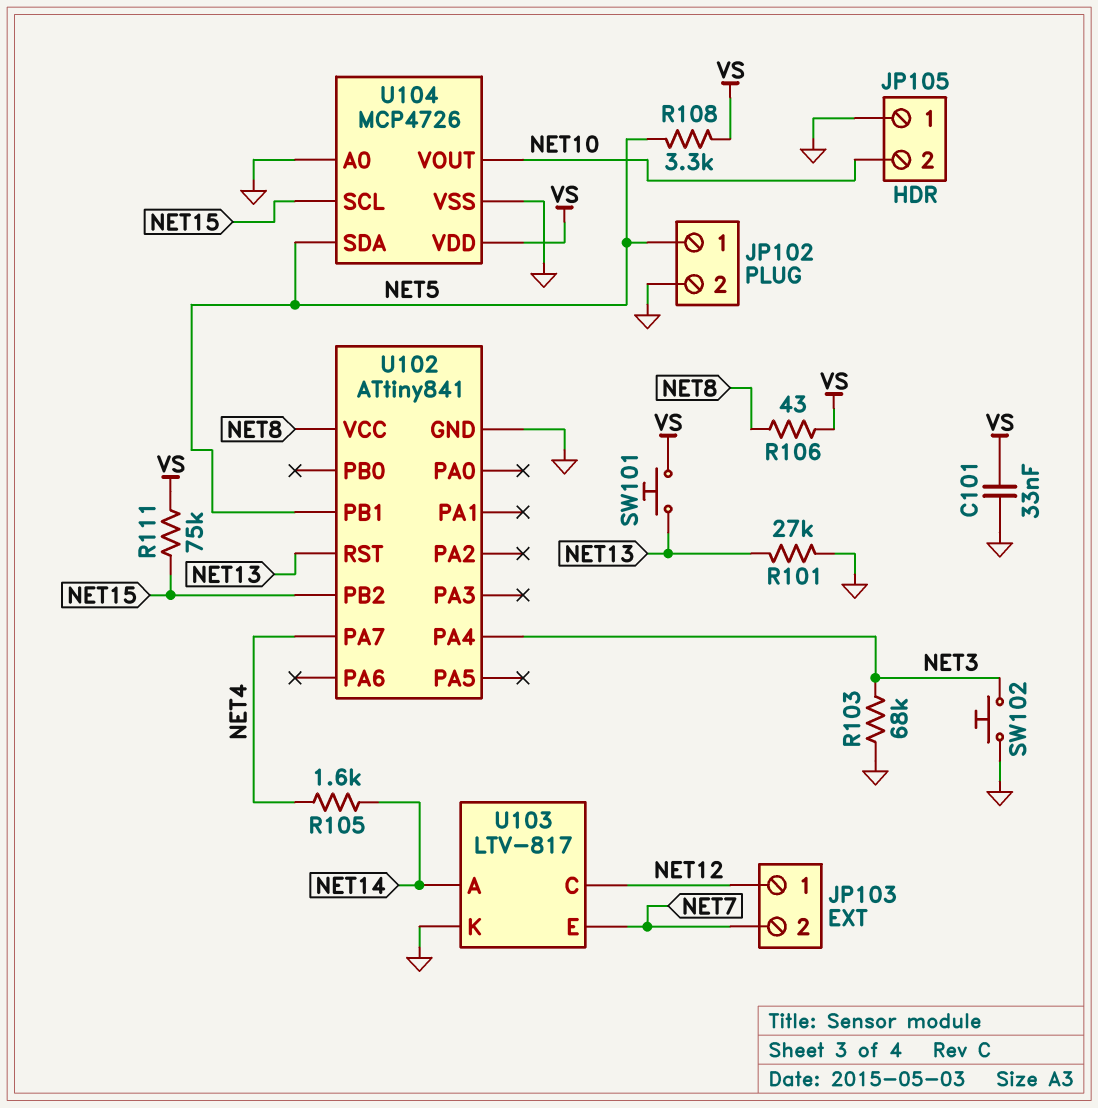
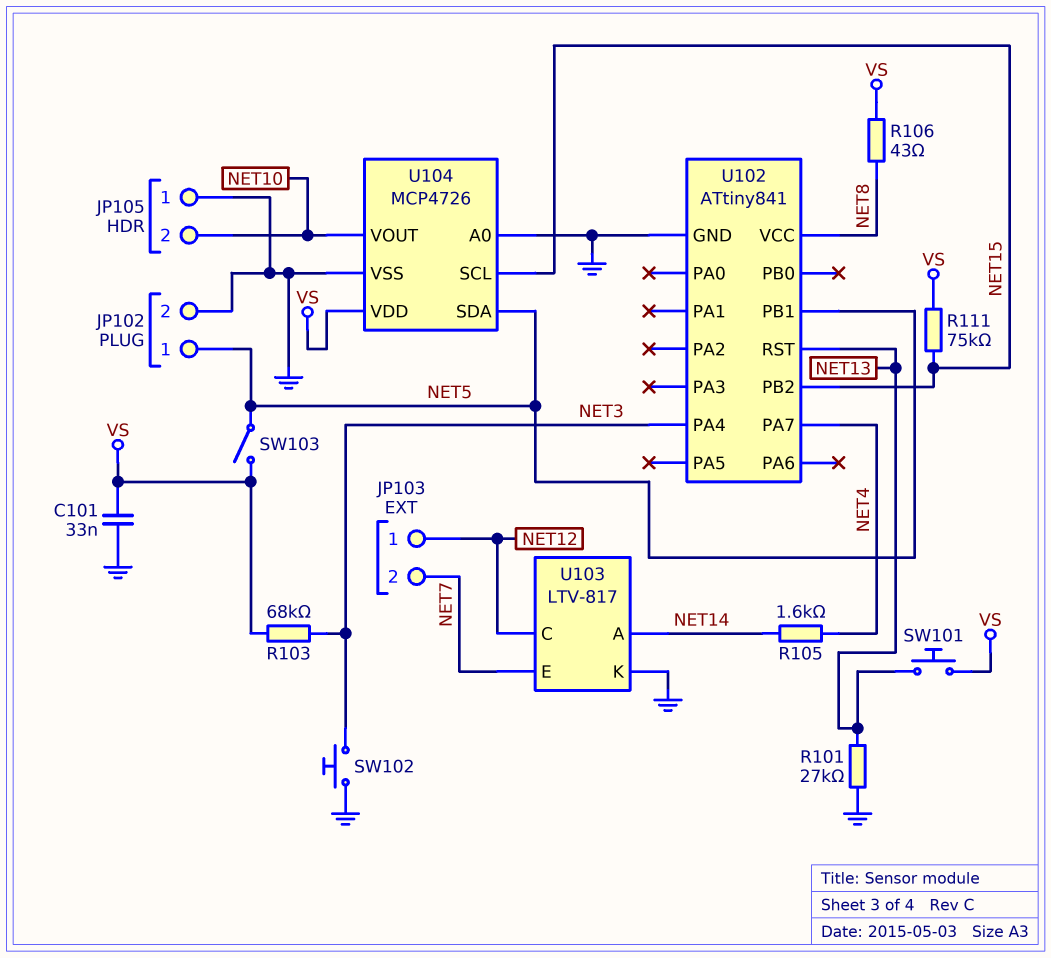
R103: 68k (GND, NET3) -> 68k (NET3, VS)
R108: 3.3k (NET5, VS) -> none
SW103: none -> switch (NET5, VS)

